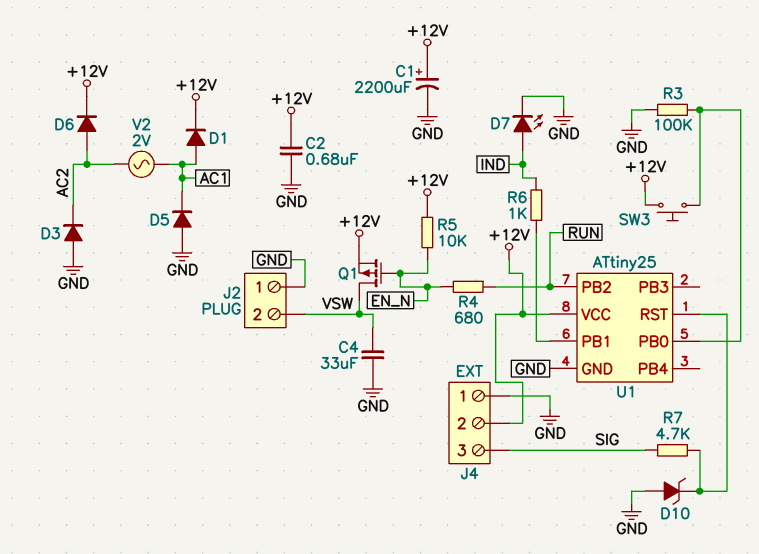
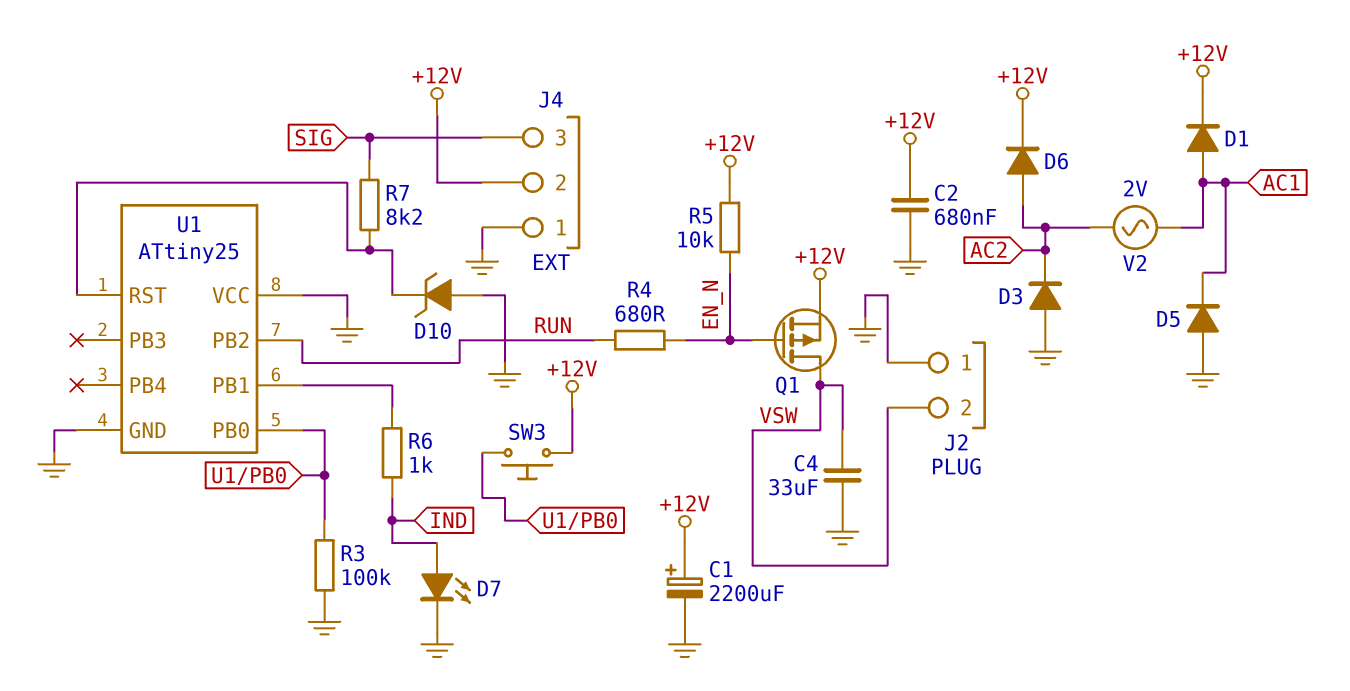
R7: 4.7k (SIG, U1/RST) -> 8.2k (SIG, U1/RST)
U1 pin VCC: +12V -> GND

